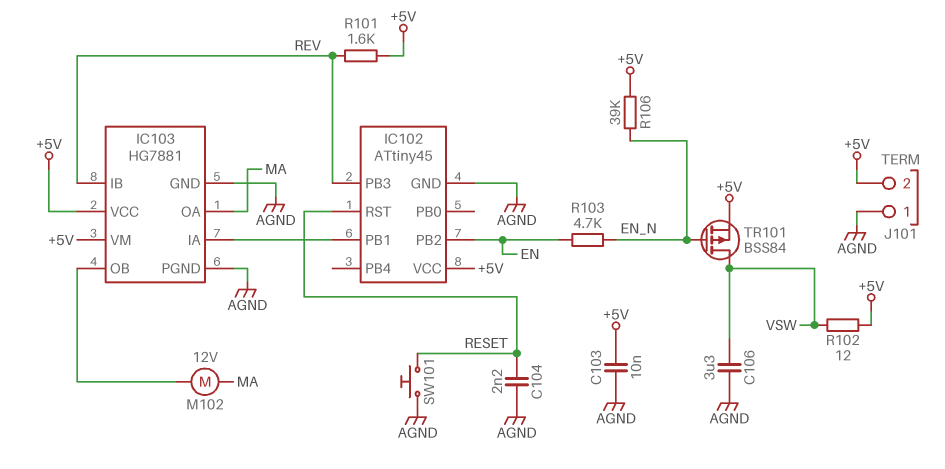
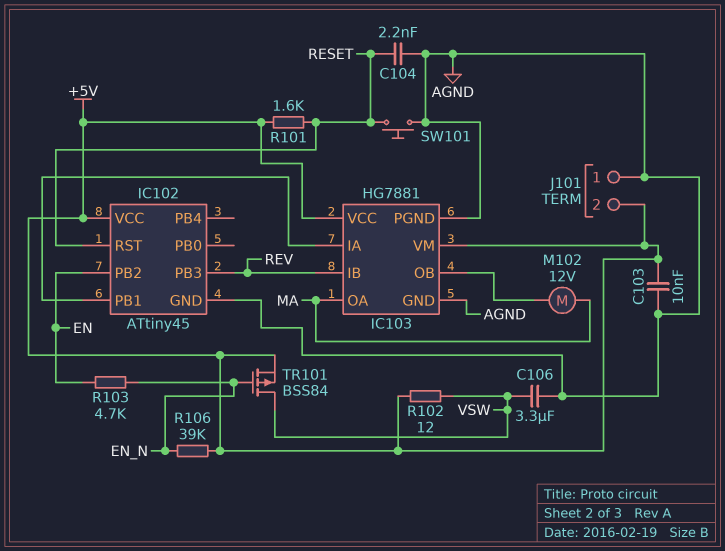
R101: 1.6k (+5V, REV) -> 1.6k (+5V, RESET)

